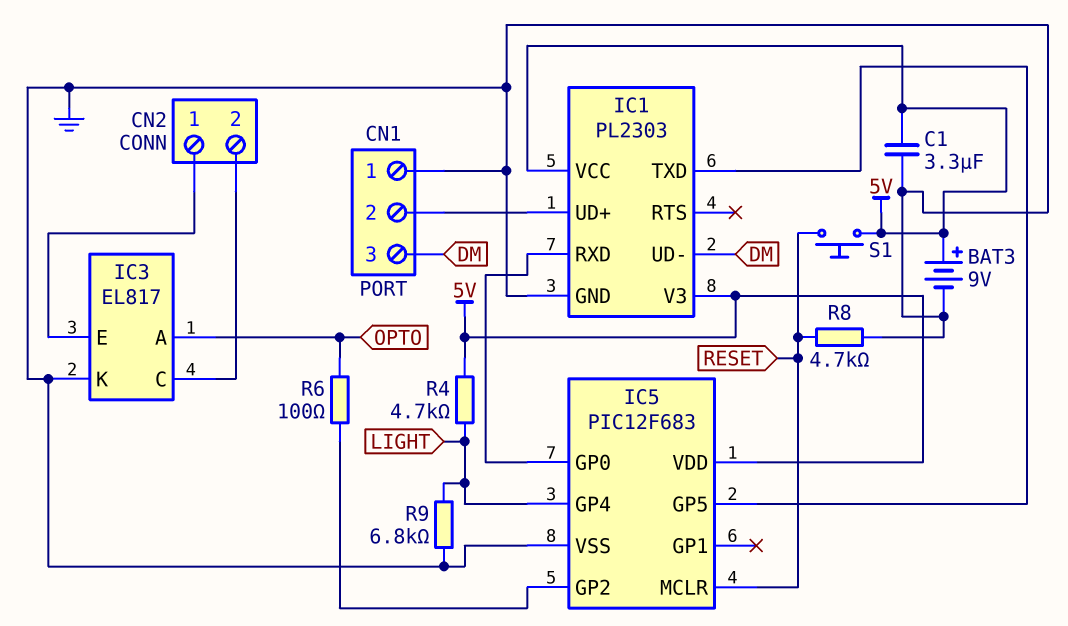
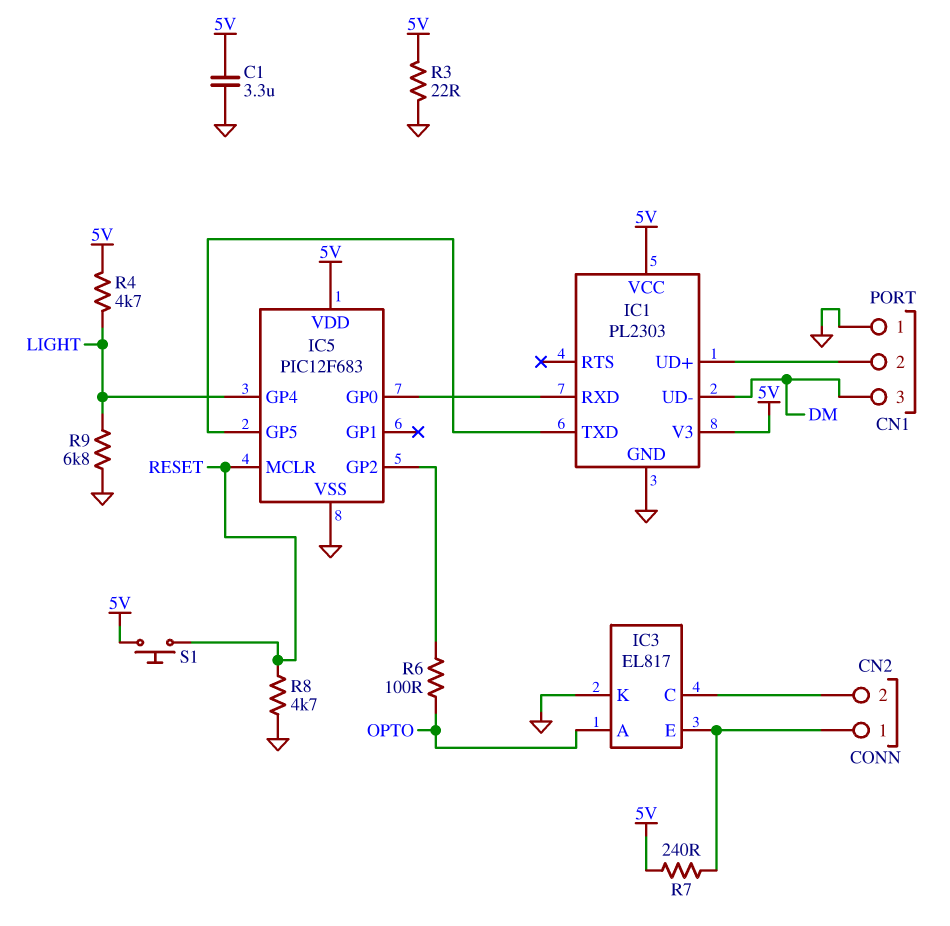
BAT3: 9V (plus 5V, minus GND) -> none
R3: none -> 22 (5V, GND)
R7: none -> 240 (5V, CN2/1)

